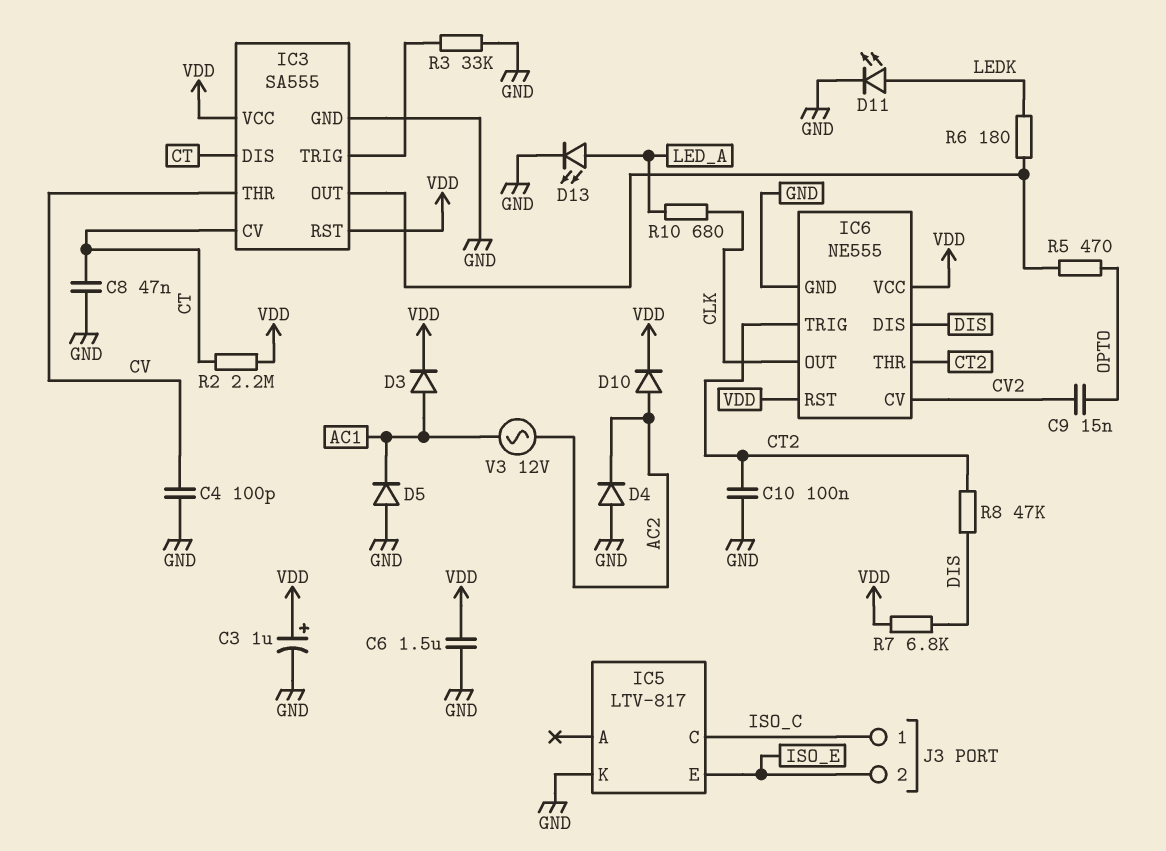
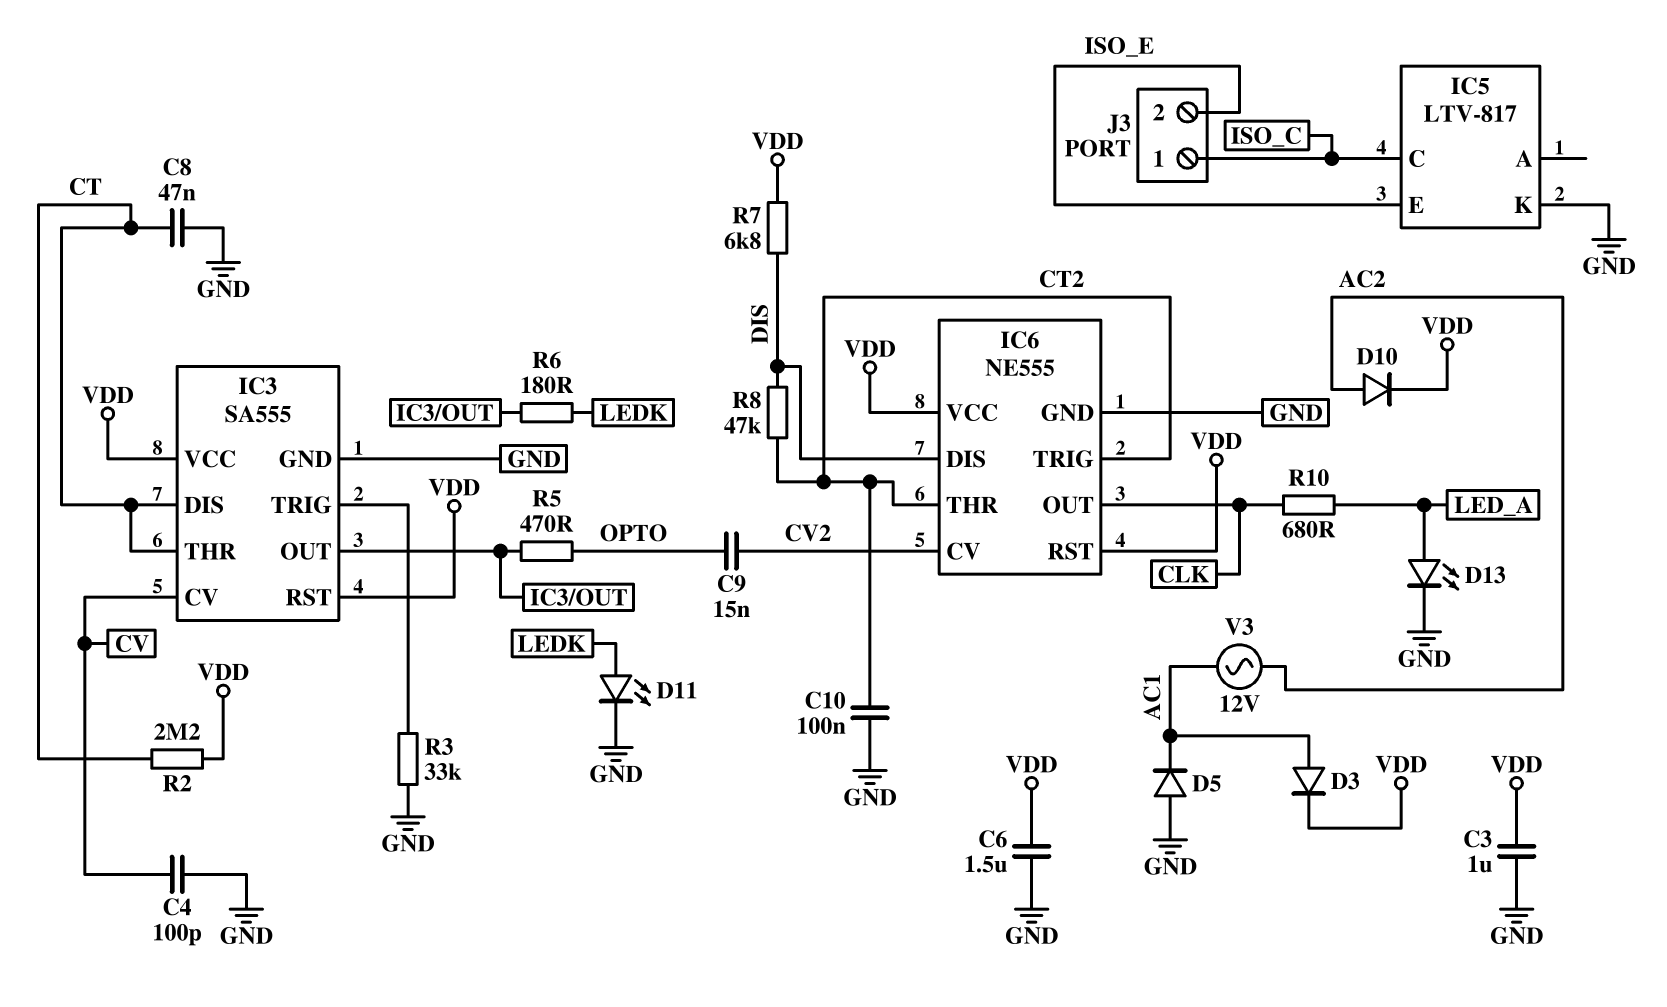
C3: 1uF (plus VDD, minus GND) -> 1uF (GND, VDD)
D4: diode (A GND, K AC2) -> none
IC3 pin CV: CT -> CV
IC3 pin THR: CV -> CT

